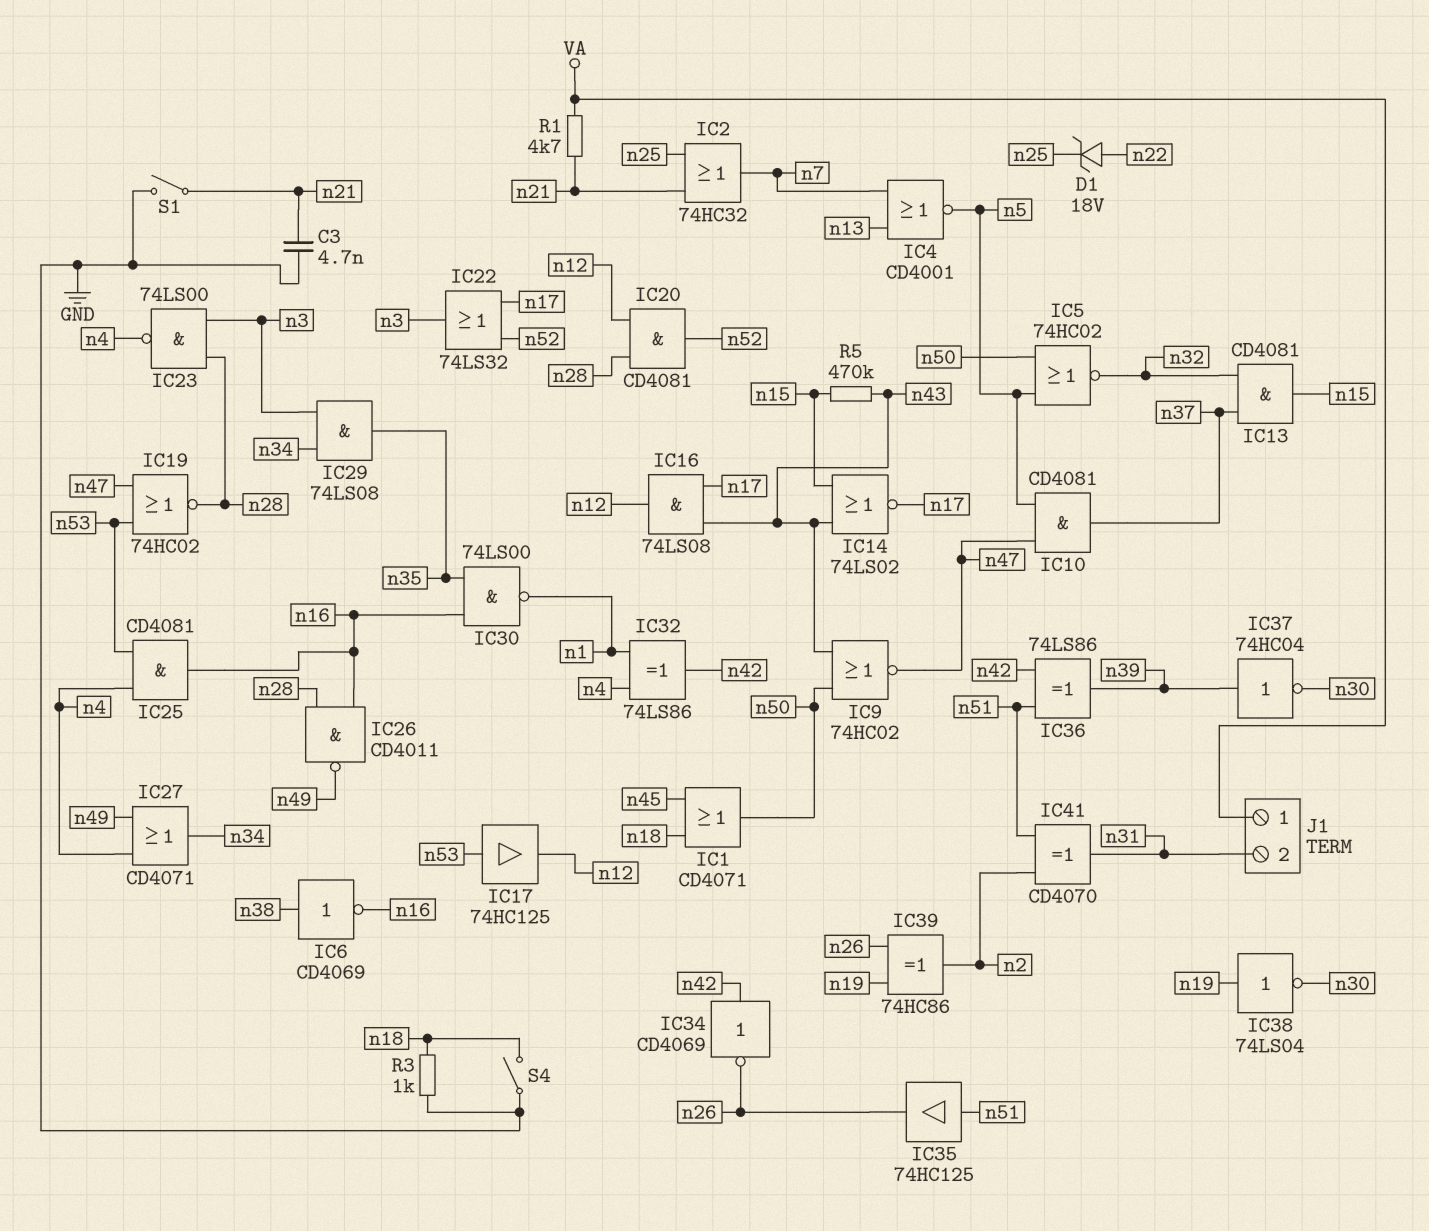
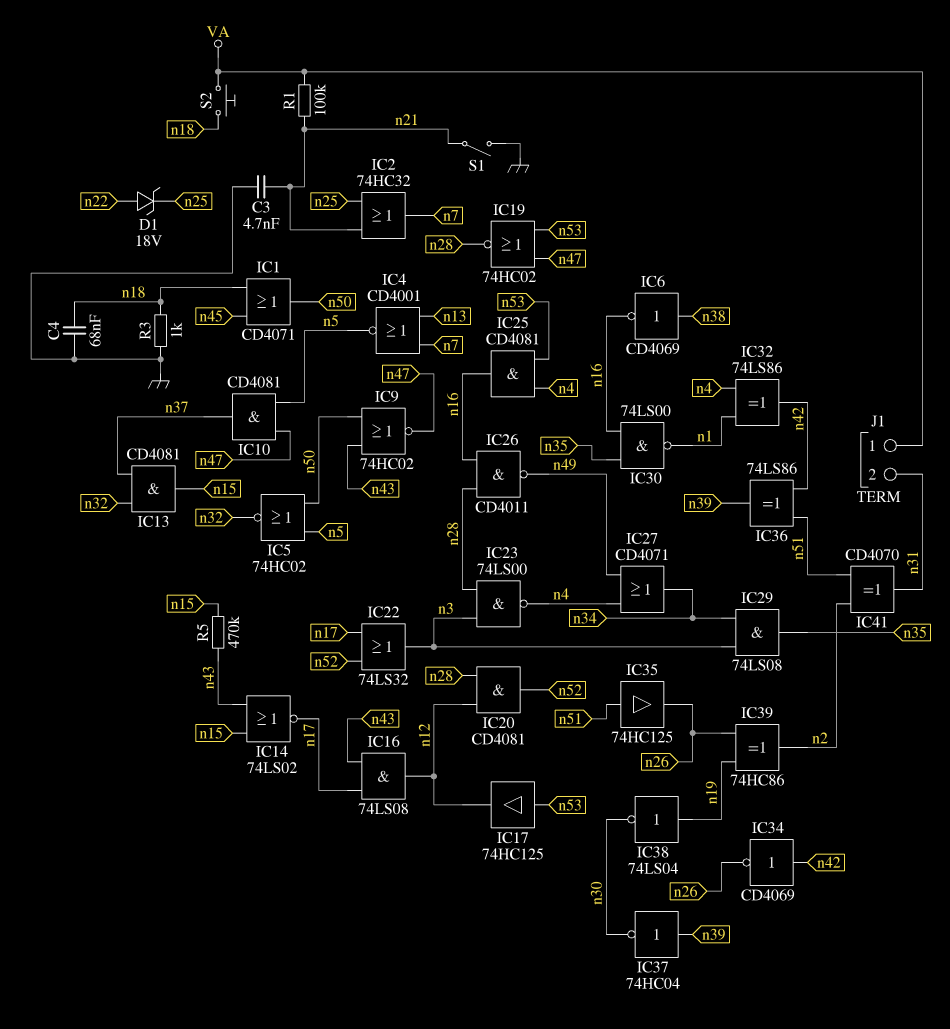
C4: none -> 68nF (GND, n18)
R1: 4.7k (VA, n21) -> 100k (VA, n21)
S2: none -> button (VA, n18)
S4: switch (GND, n18) -> none

